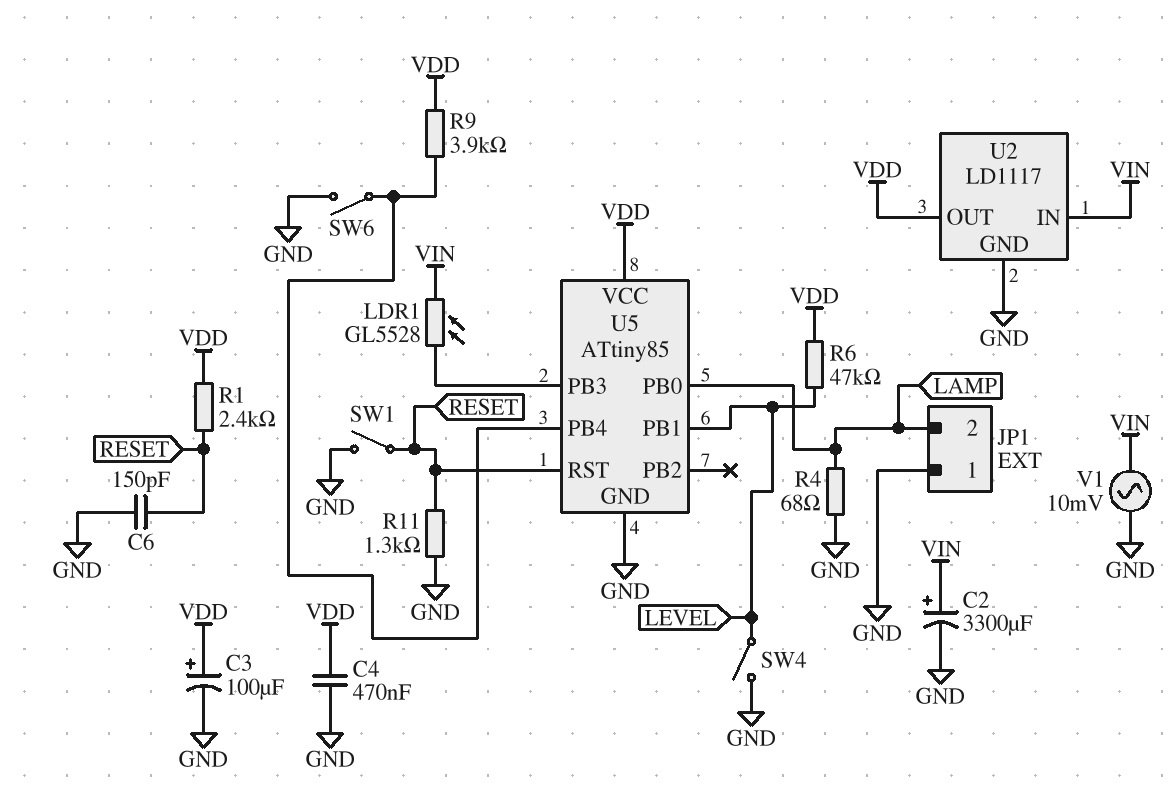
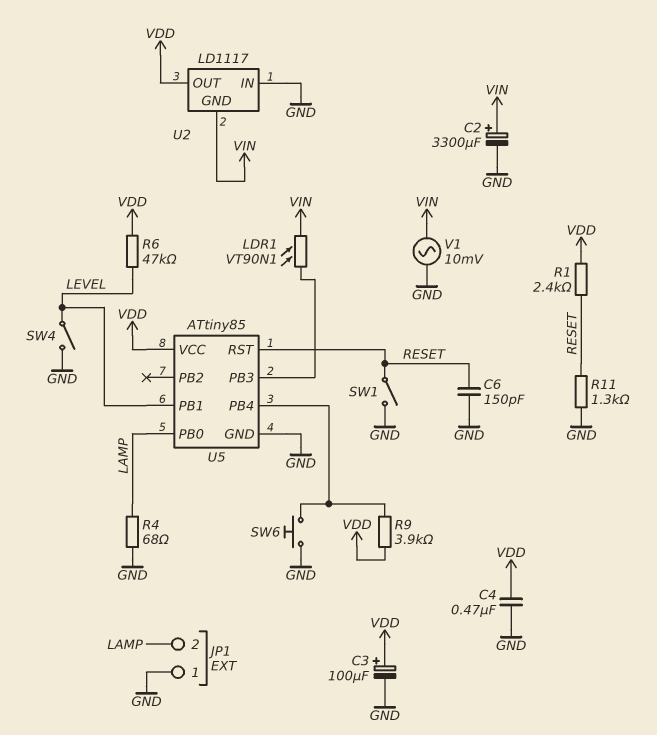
LDR1: GL5528 (U5/PB3, VIN) -> VT90N1 (U5/PB3, VIN)
SW6: switch (GND, U5/PB4) -> button (GND, U5/PB4)
U2 pin GND: GND -> VIN
U2 pin IN: VIN -> GND

